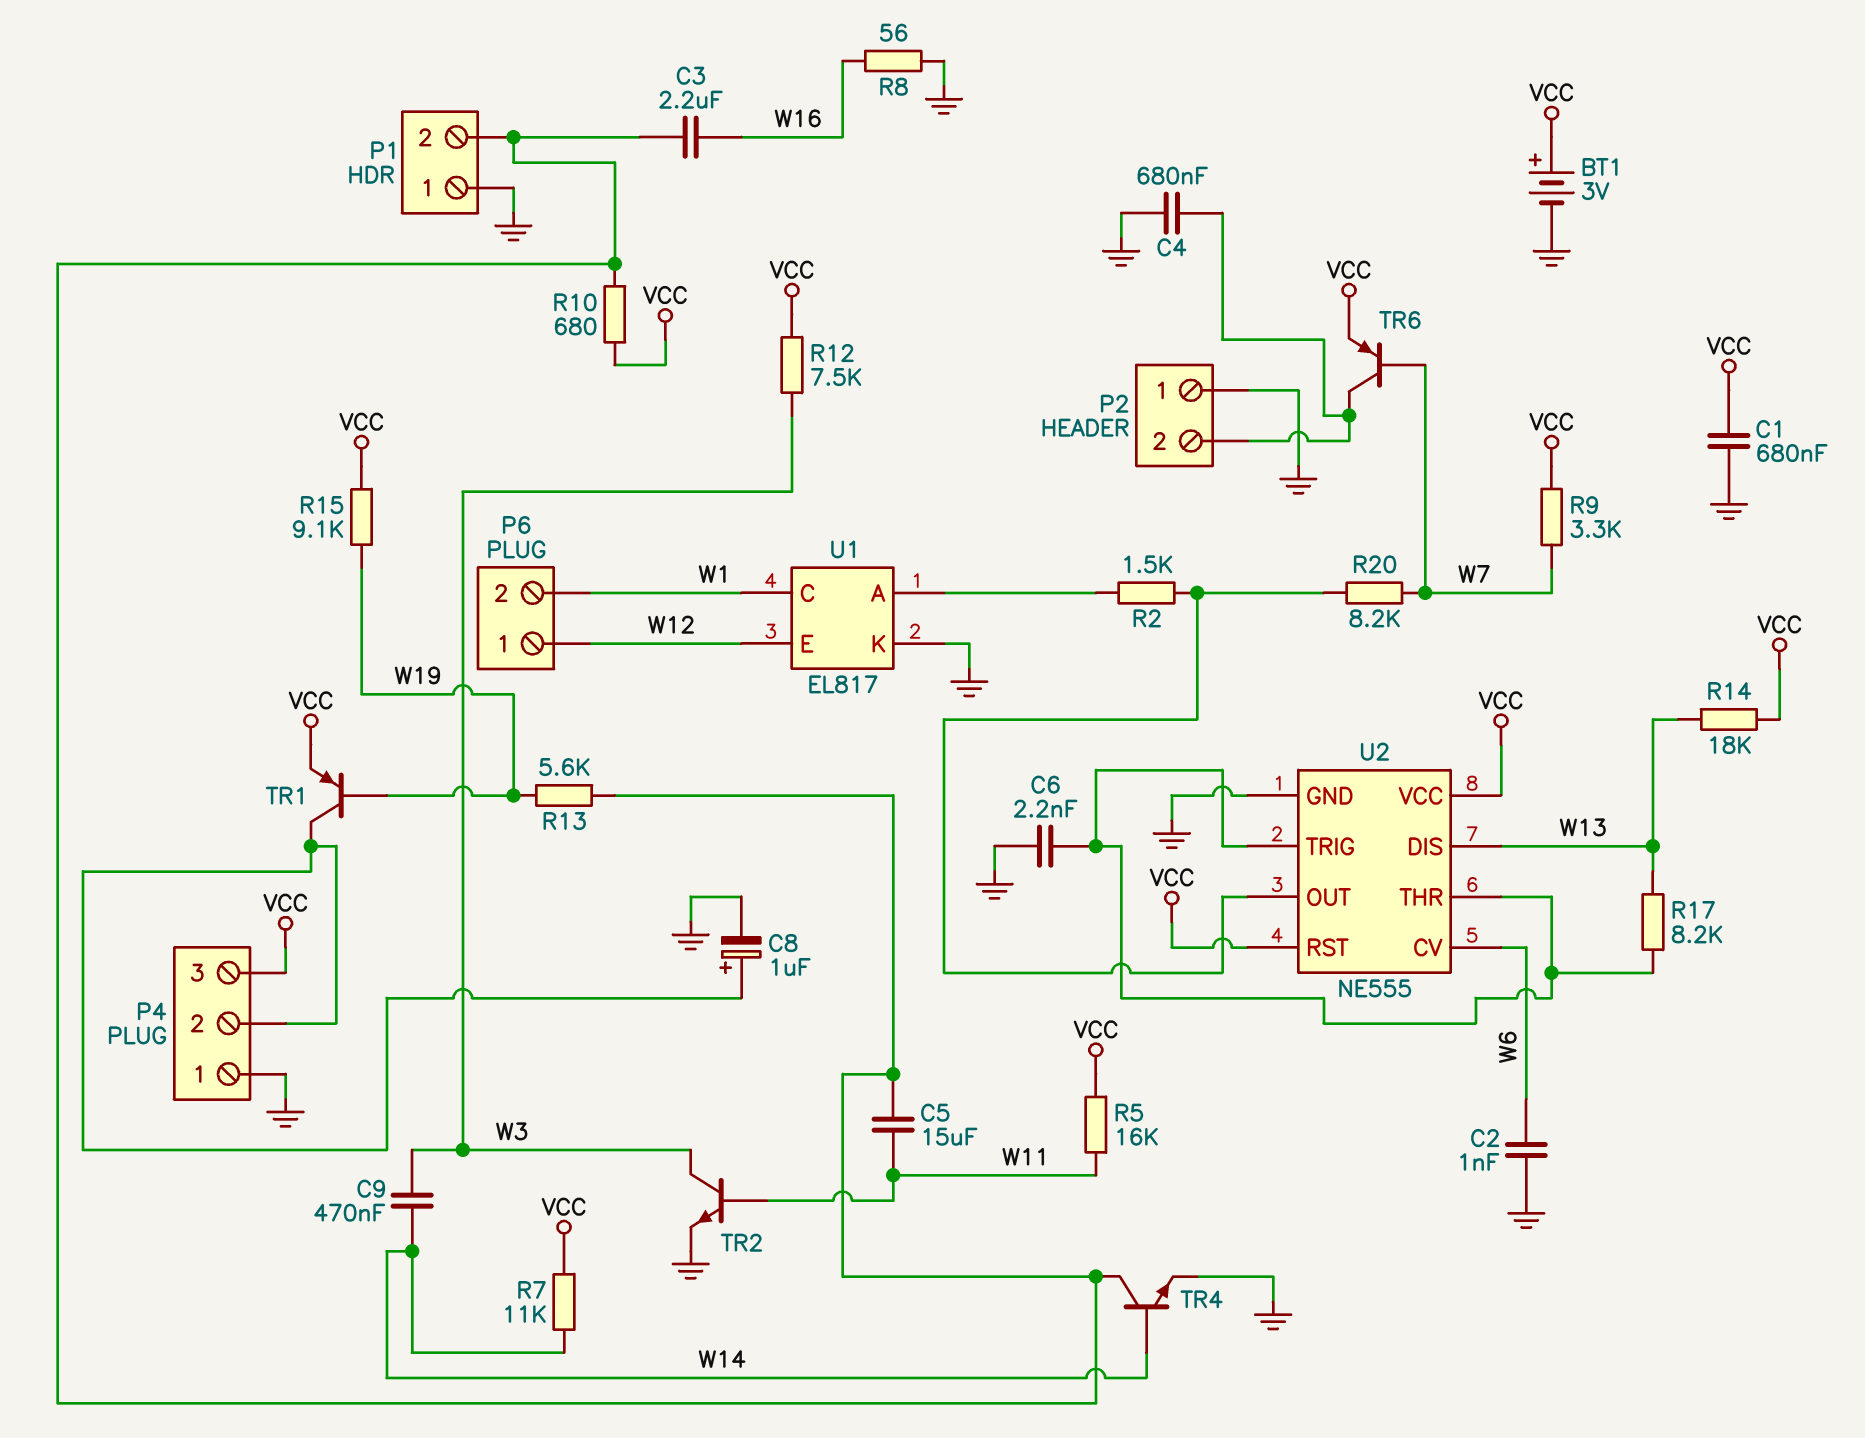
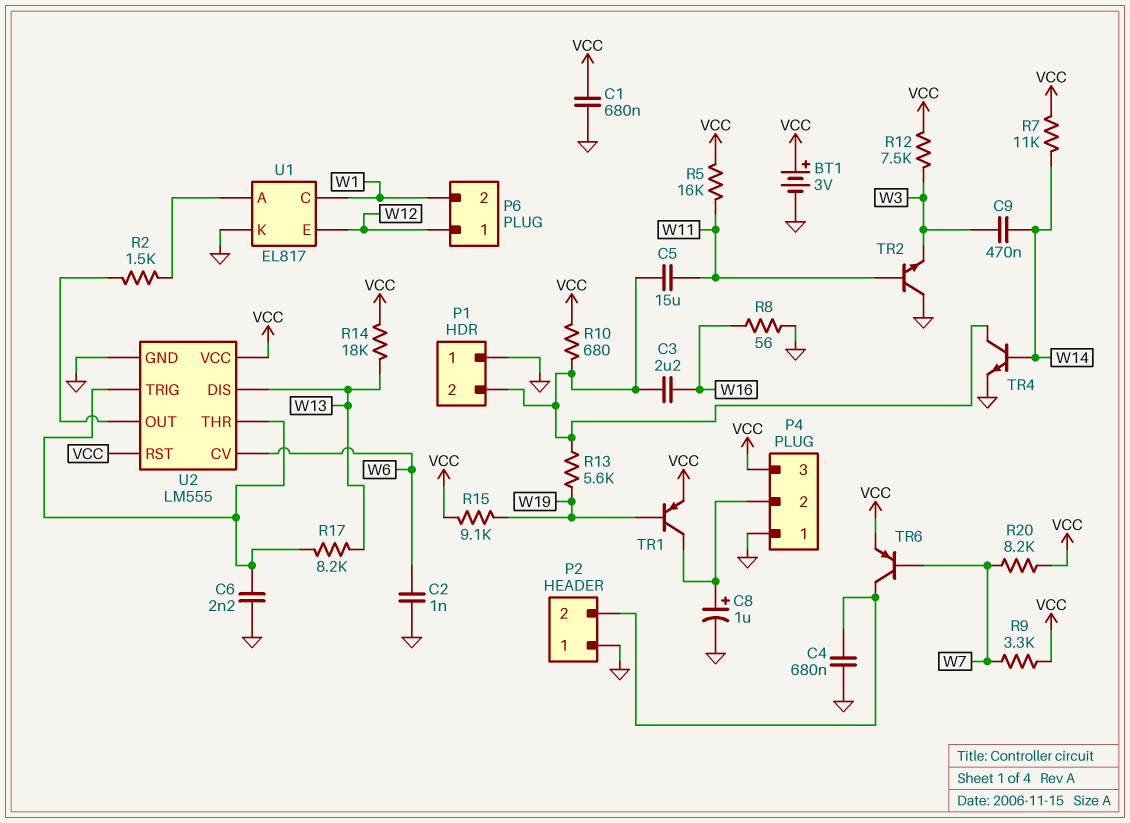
R20: 8.2k (U2/OUT, W7) -> 8.2k (VCC, W7)
TR2: NPN (B W11, C W3, E GND) -> NPN (B W11, C GND, E W3)
U2: NE555 -> LM555

